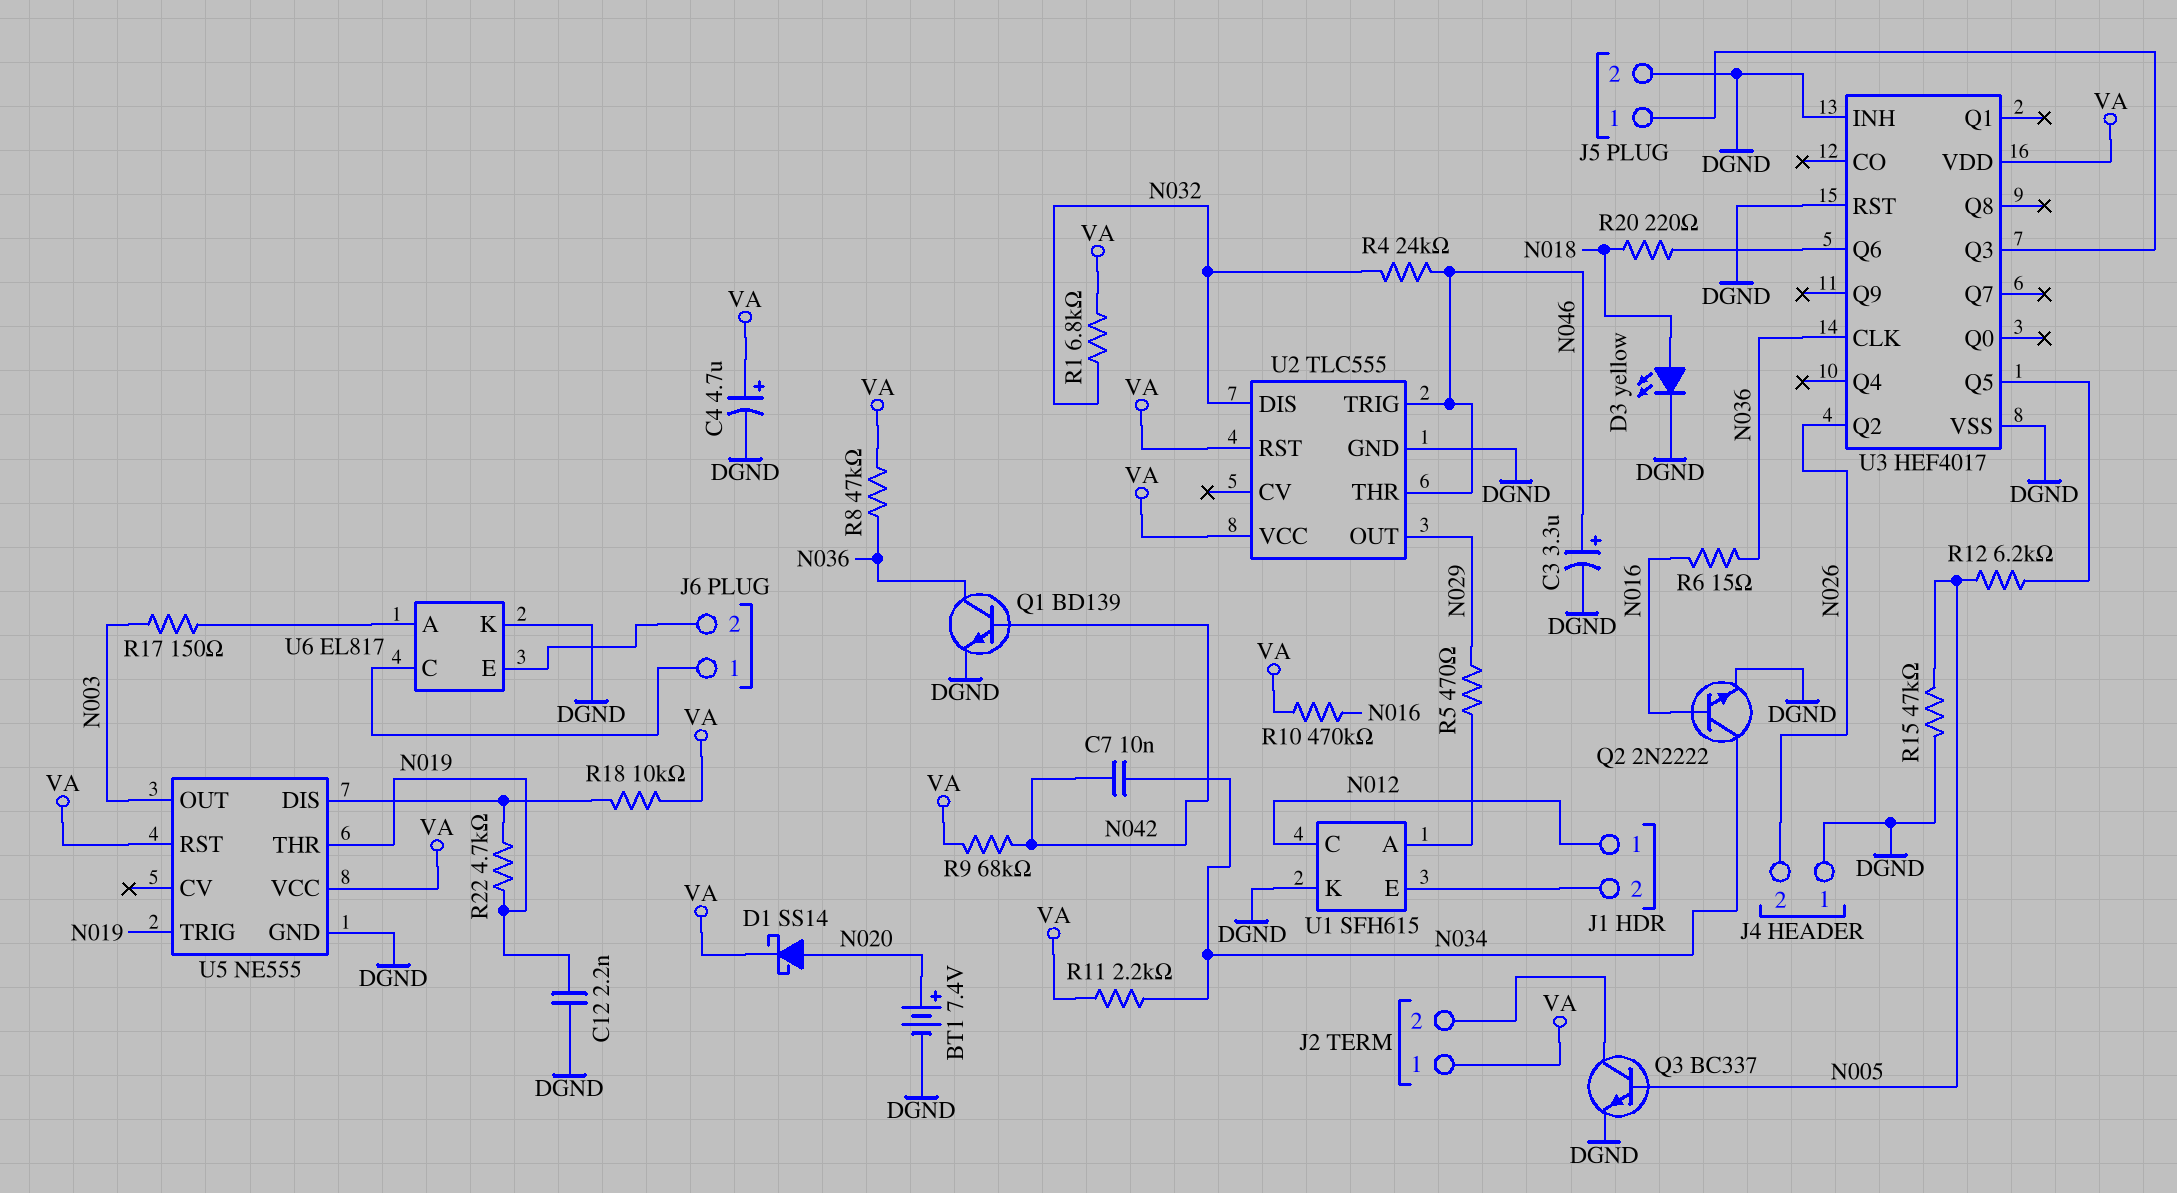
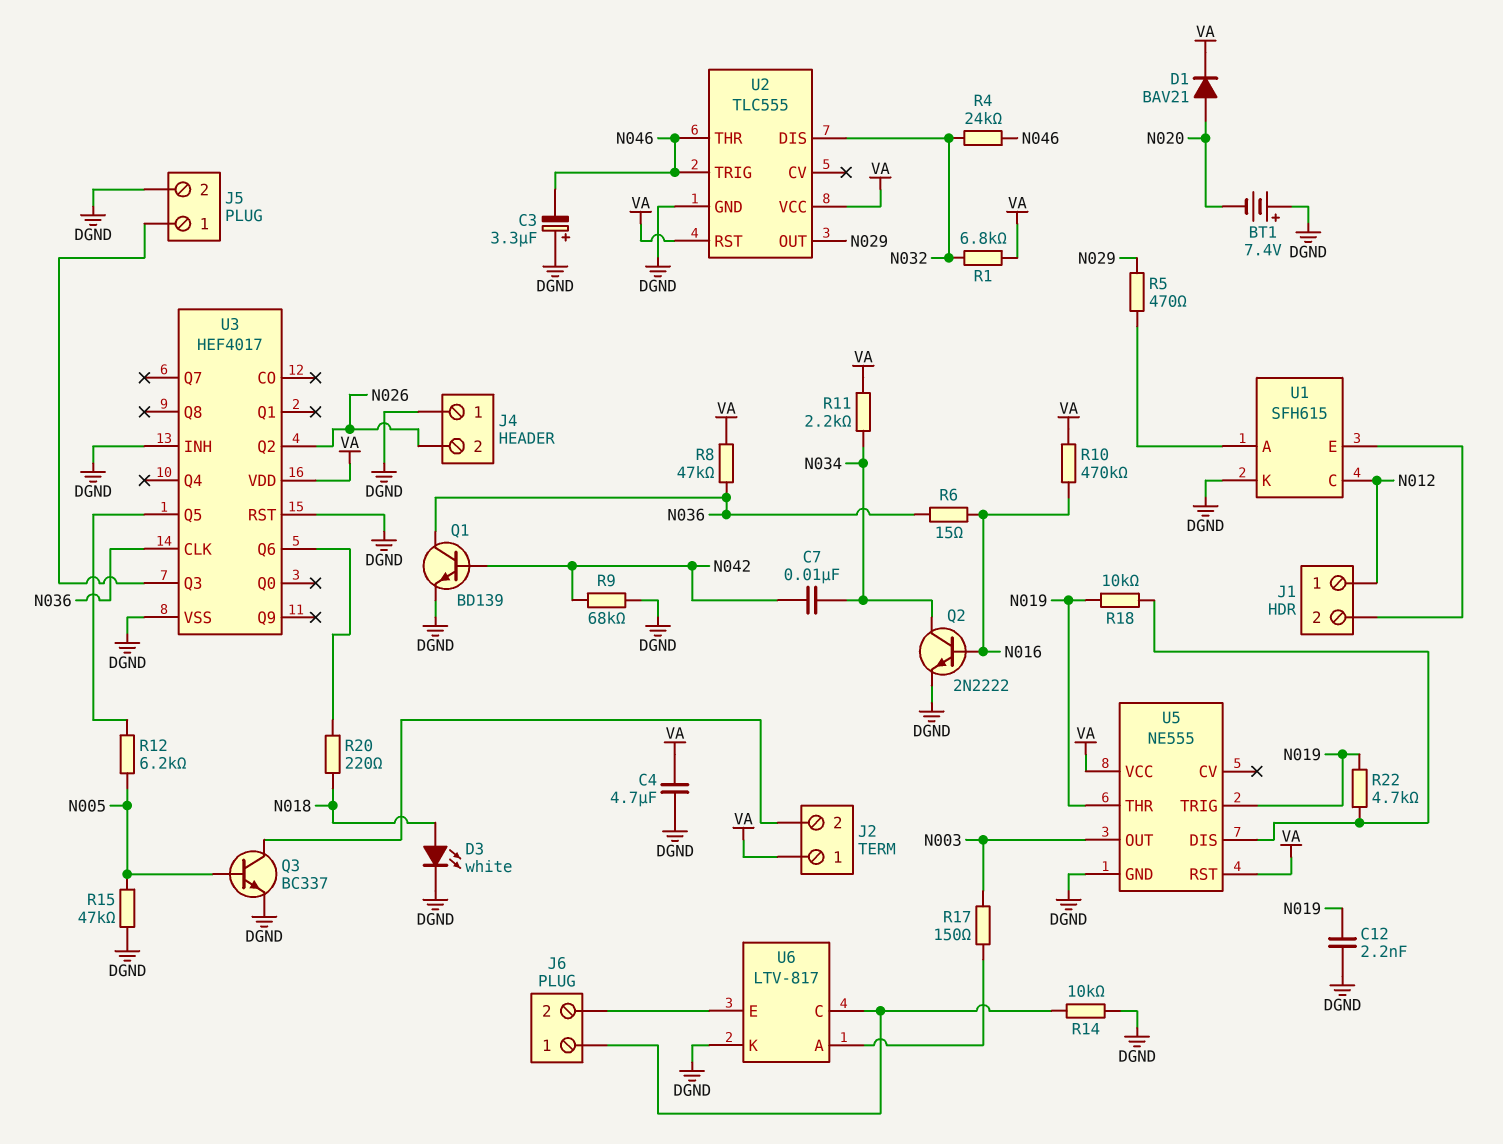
BT1: 7.4V (plus N020, minus DGND) -> 7.4V (plus DGND, minus N020)
C3: 3.3uF (plus N046, minus DGND) -> 3.3uF (plus DGND, minus N046)
C4: 4.7uF (plus VA, minus DGND) -> 4.7uF (DGND, VA)
D1: schottky SS14 (A N020, K VA) -> diode BAV21 (A N020, K VA)
D3: LED yellow (A N018, K DGND) -> LED white (A N018, K DGND)
R9: 68k (N042, VA) -> 68k (DGND, N042)
R14: none -> 10k (DGND, J6/1)
R18: 10k (U5/DIS, VA) -> 10k (N019, U5/DIS)
U6: EL817 -> LTV-817

